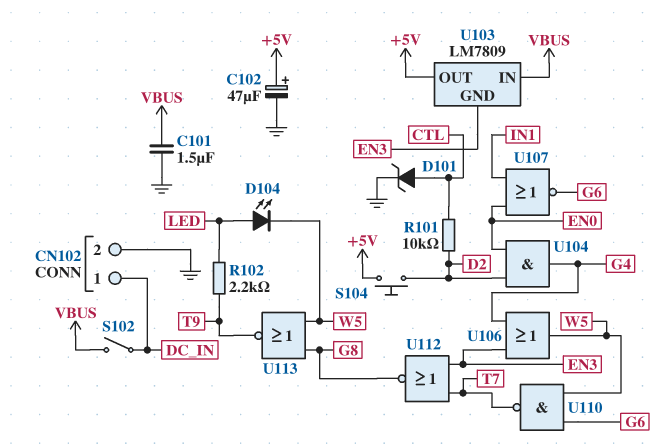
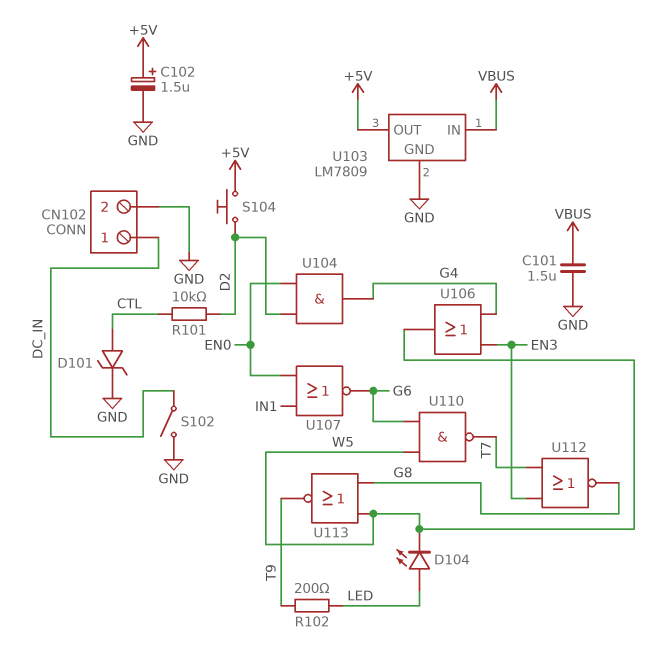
C102: 47uF (plus +5V, minus GND) -> 1.5uF (plus +5V, minus GND)
R102: 2.2k (LED, T9) -> 200 (LED, T9)
S102: switch (DC_IN, VBUS) -> switch (DC_IN, GND)
U103 pin GND: EN3 -> GND

